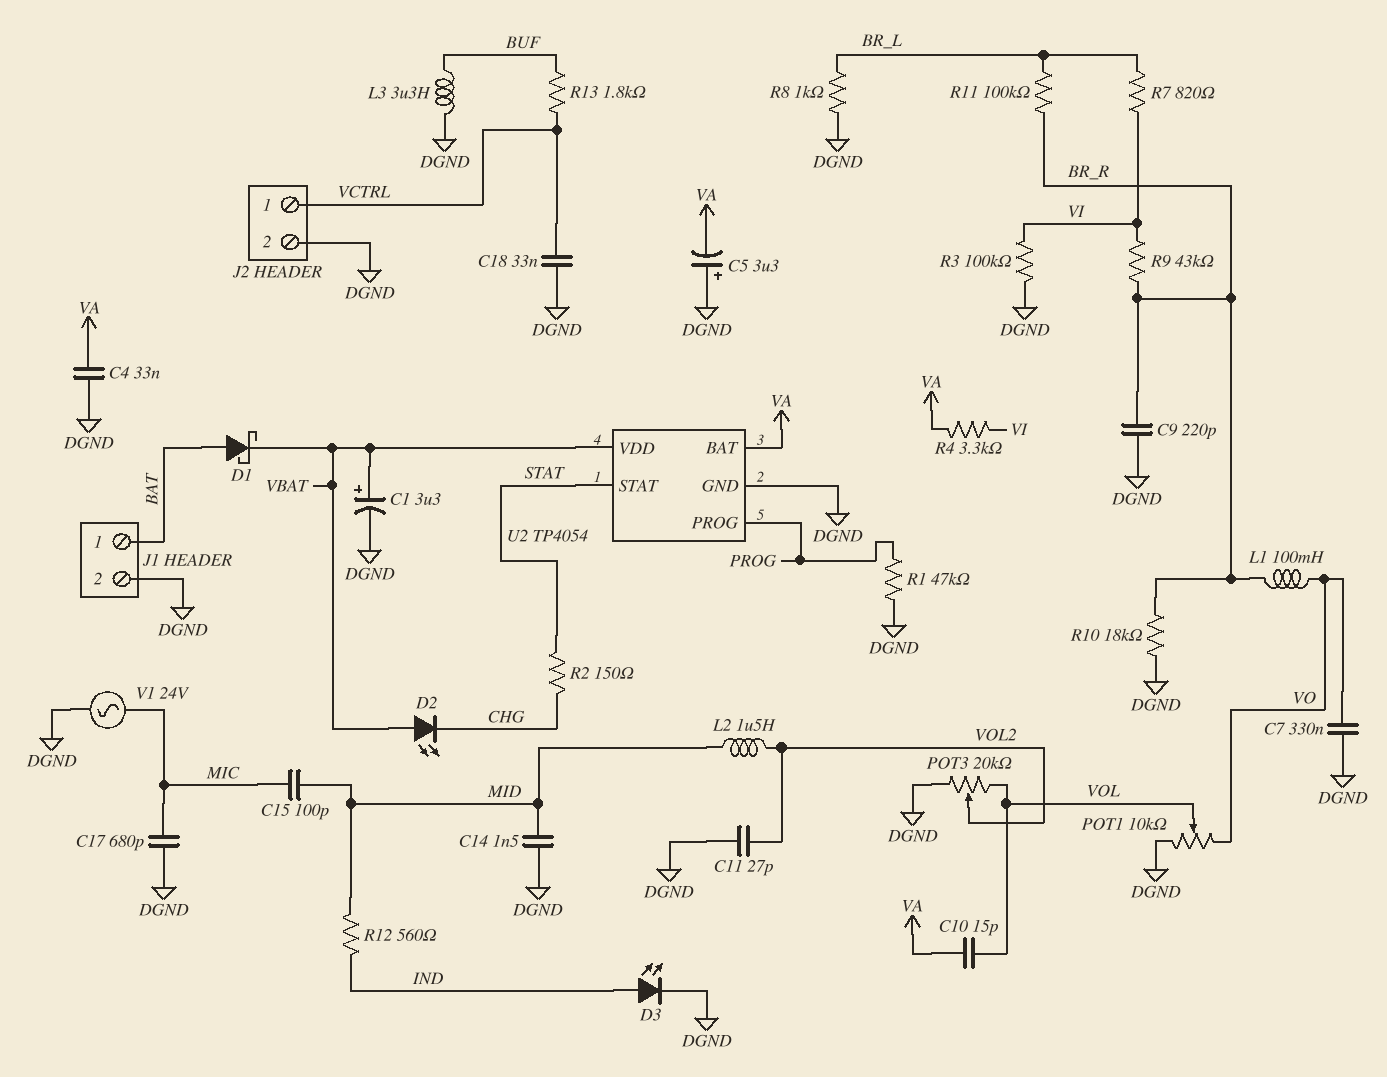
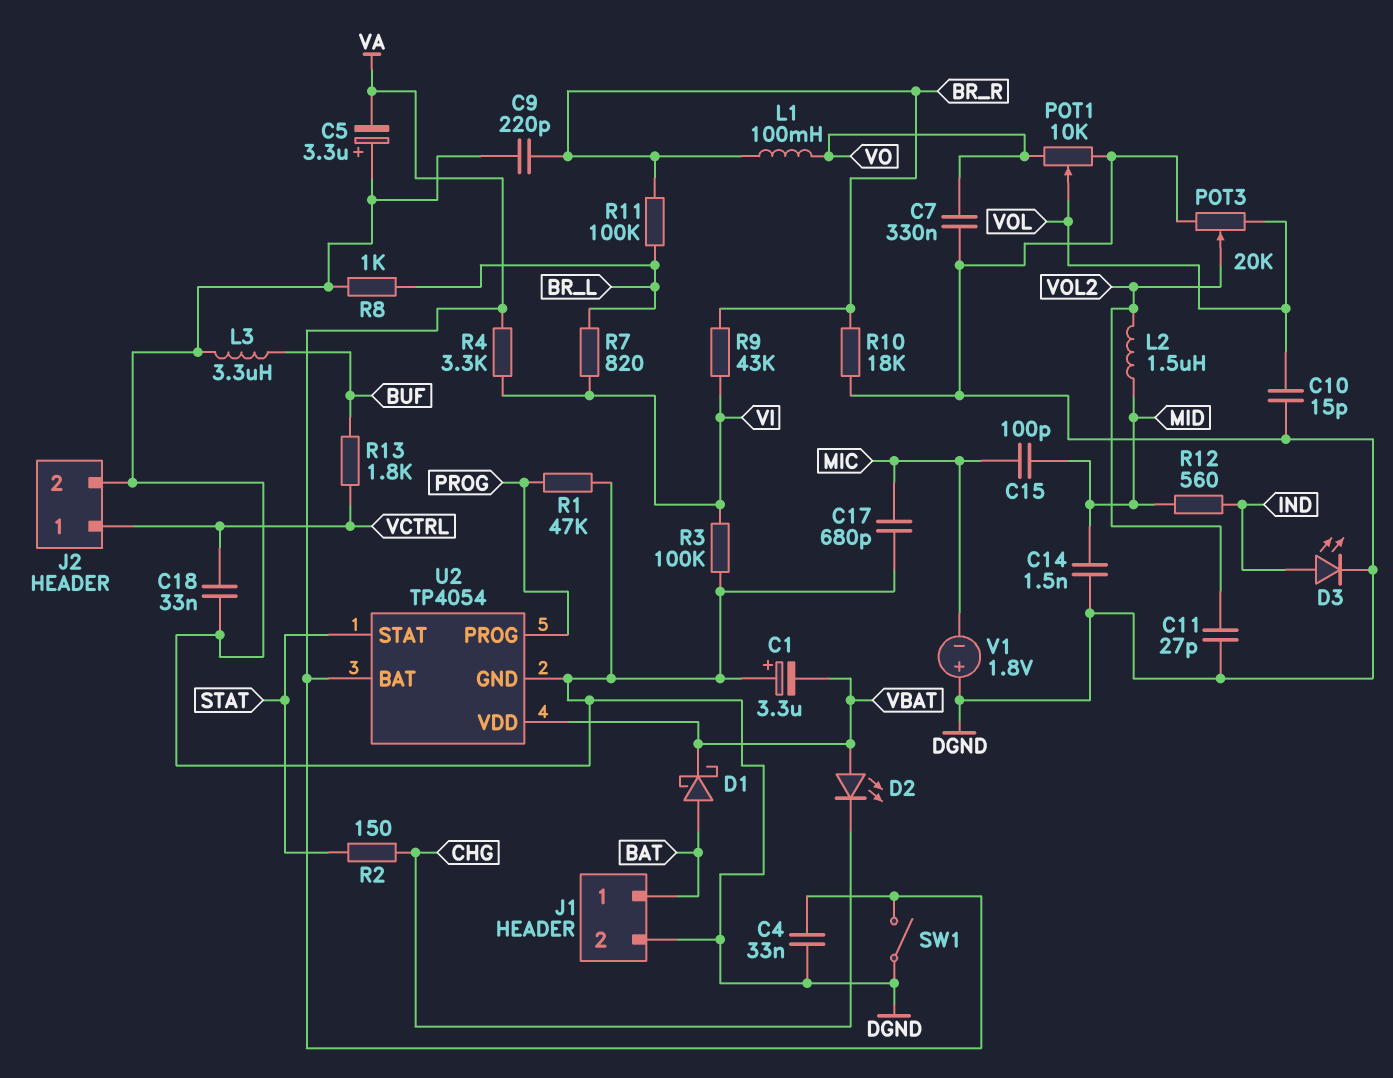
C1: 3.3uF (plus VBAT, minus DGND) -> 3.3uF (plus DGND, minus VBAT)
C10: 15pF (VA, VOL) -> 15pF (DGND, VOL)
SW1: none -> switch (DGND, VA)
V1: AC 24V (DGND, MIC) -> 1.8V (plus DGND, minus MIC)

